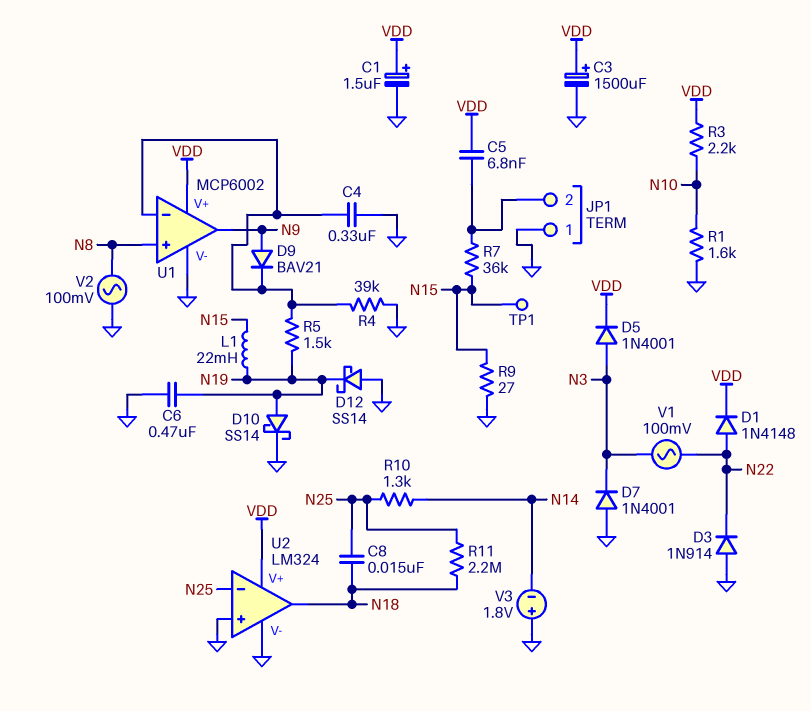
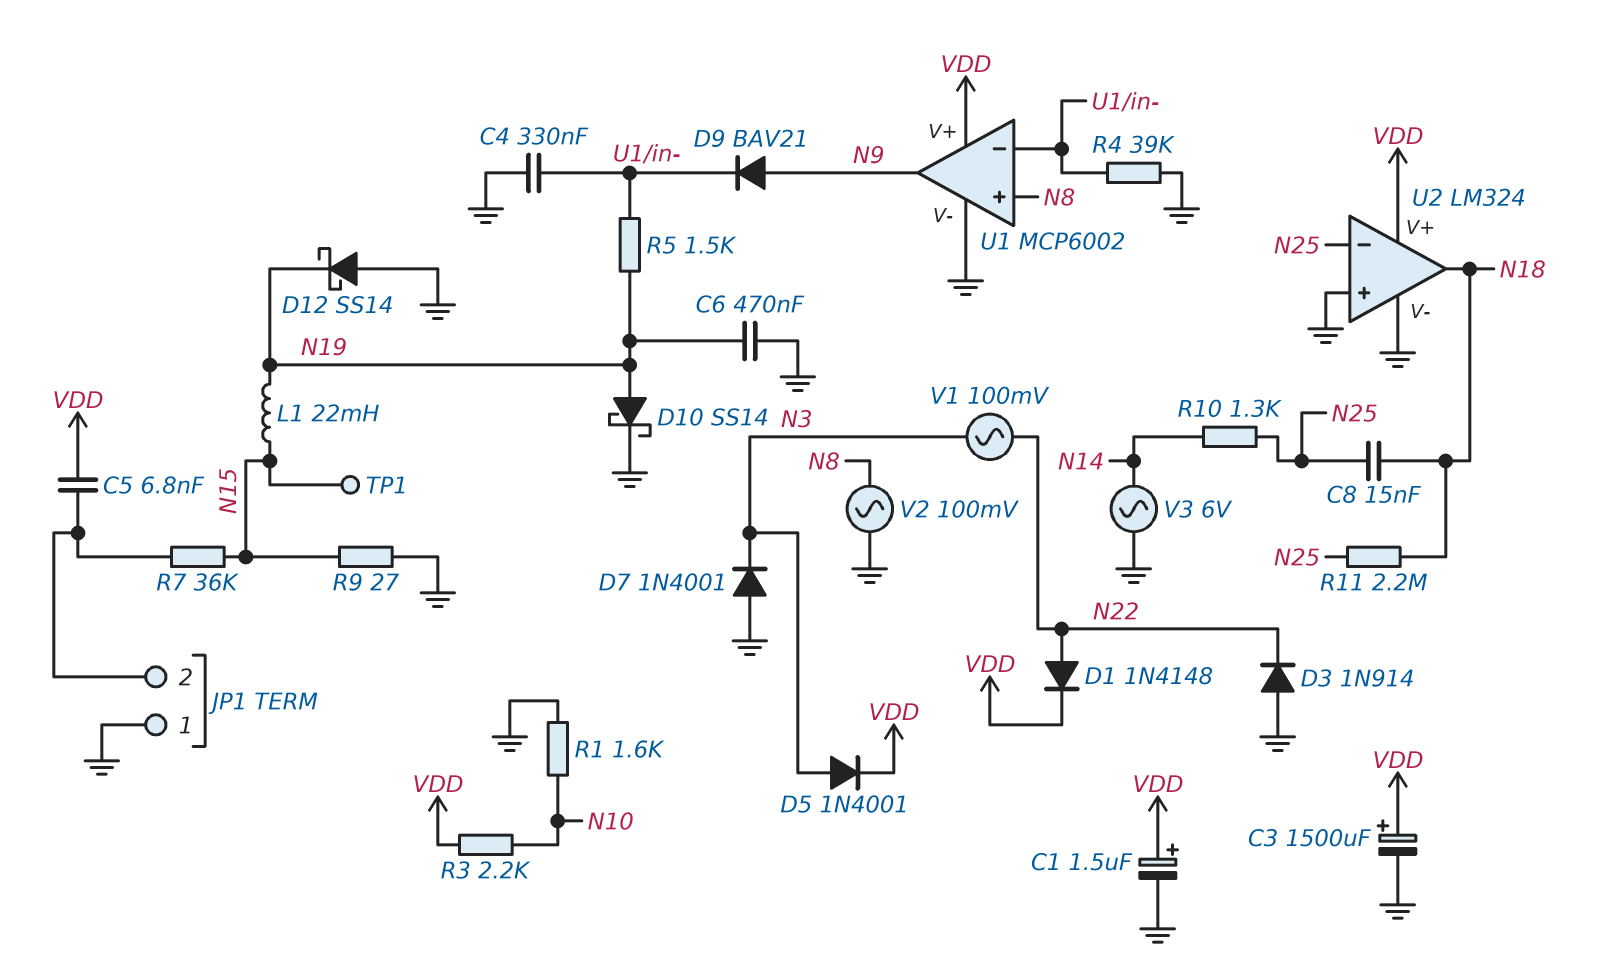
V3: 1.8V (plus GND, minus N14) -> AC 6V (GND, N14)

